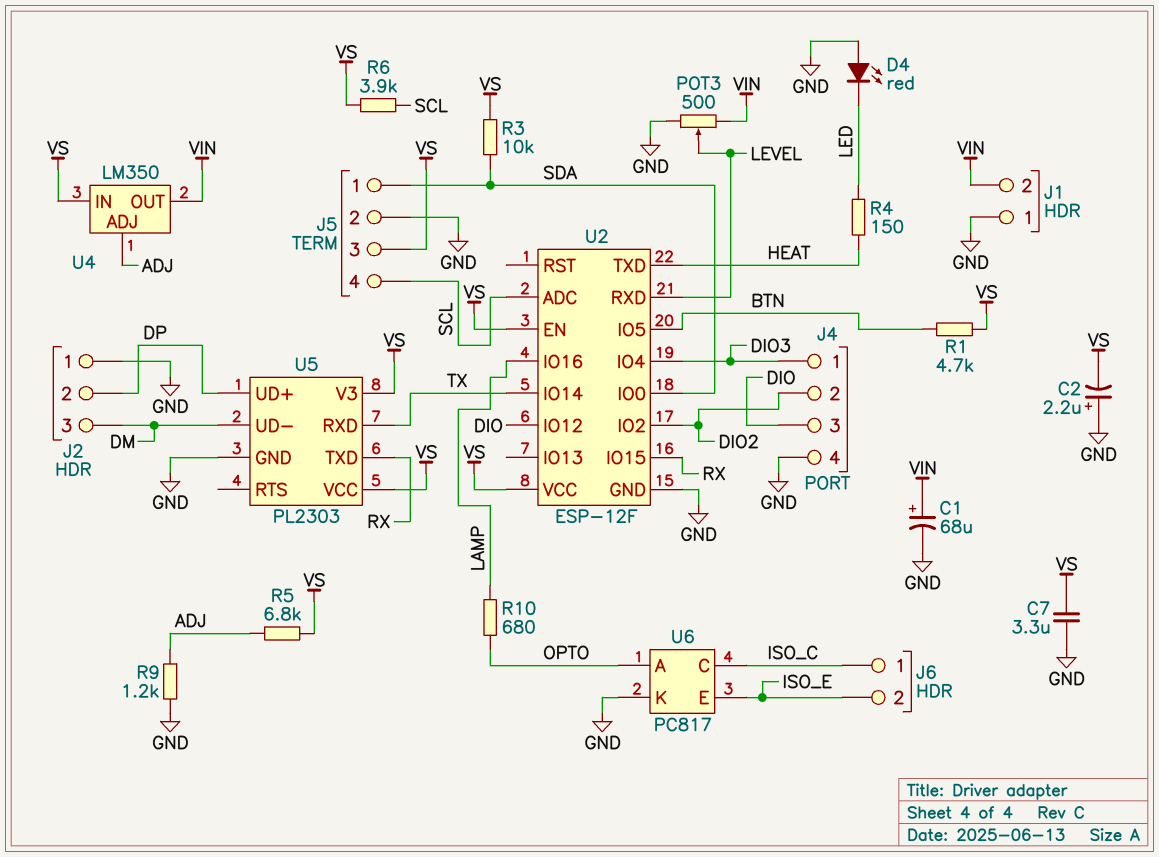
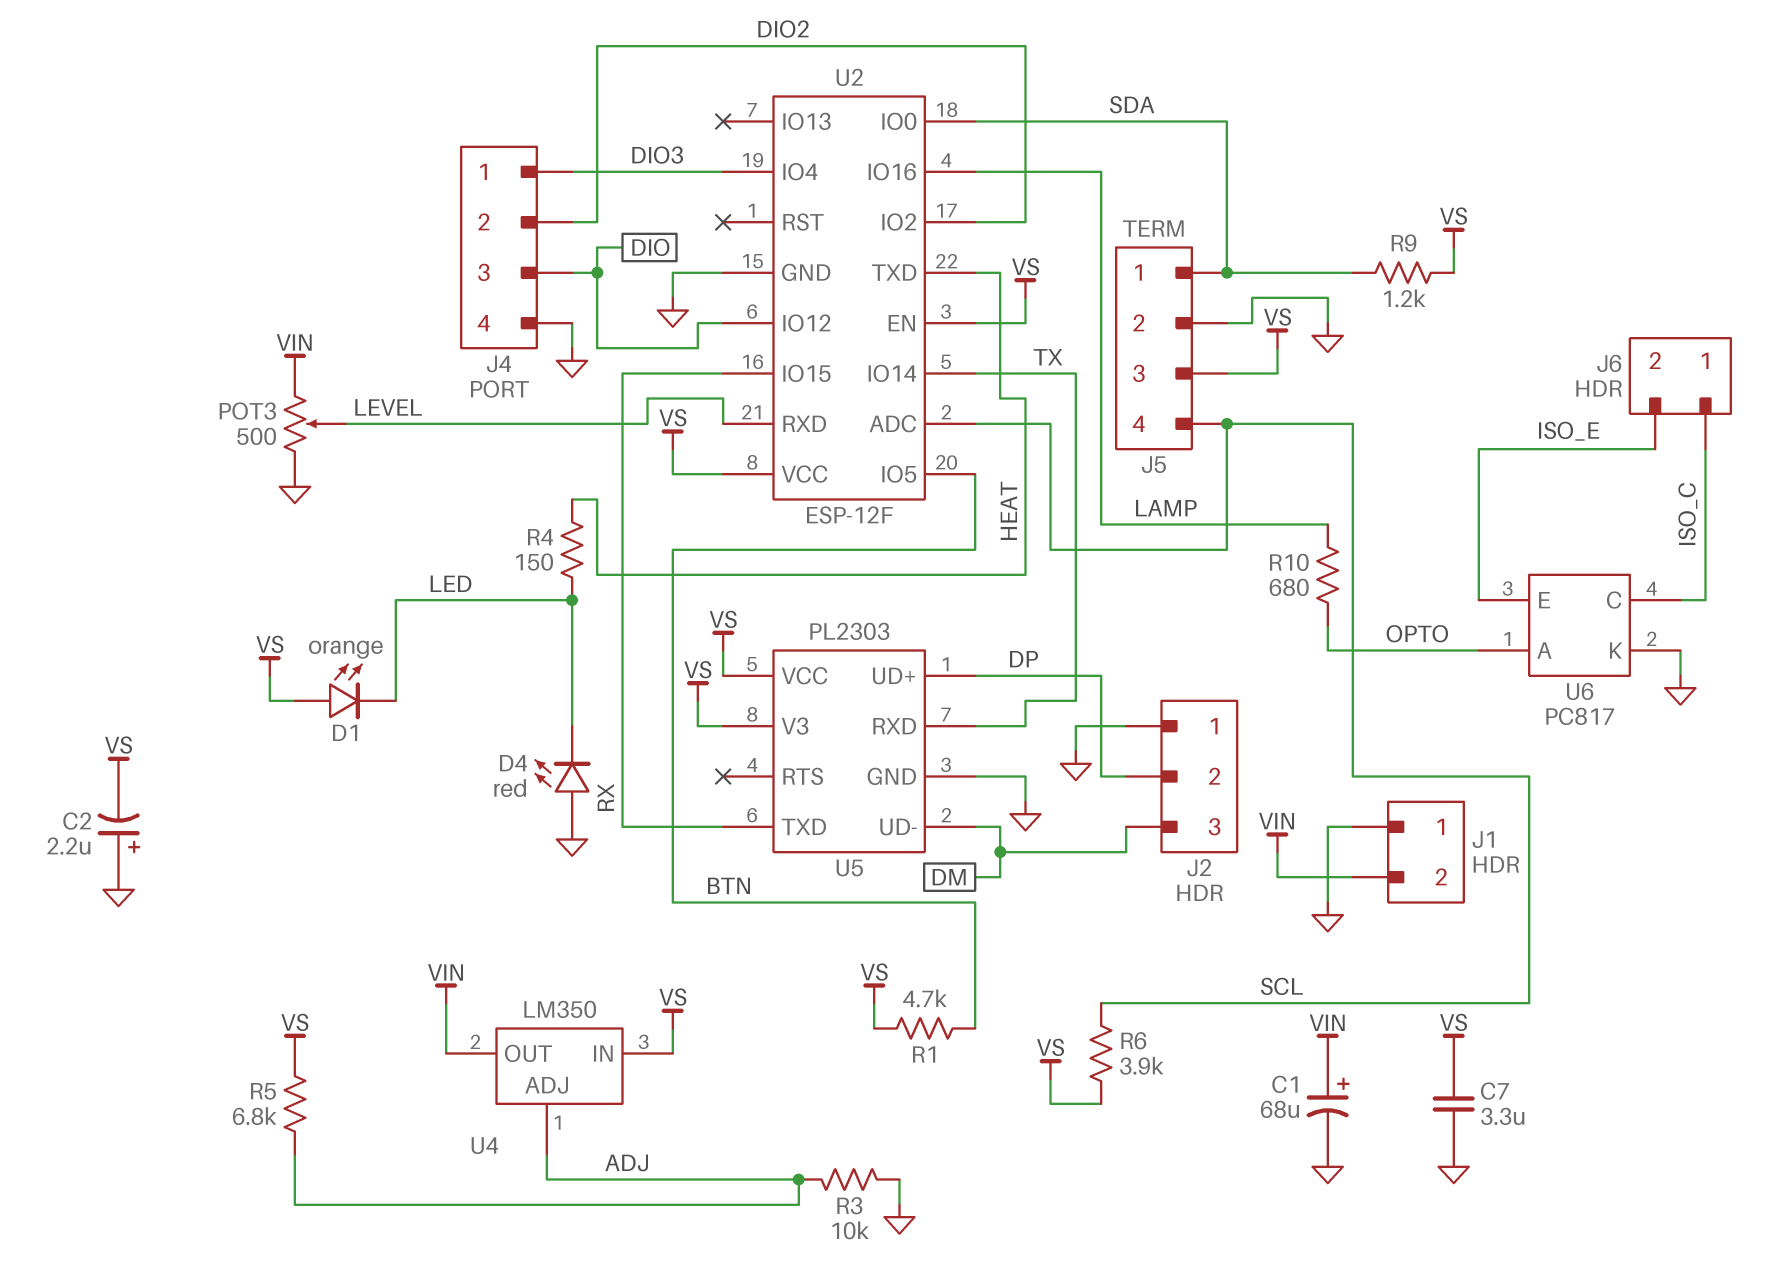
D1: none -> LED orange (A VS, K LED)
R3: 10k (SDA, VS) -> 10k (ADJ, GND)
R9: 1.2k (ADJ, GND) -> 1.2k (SDA, VS)

